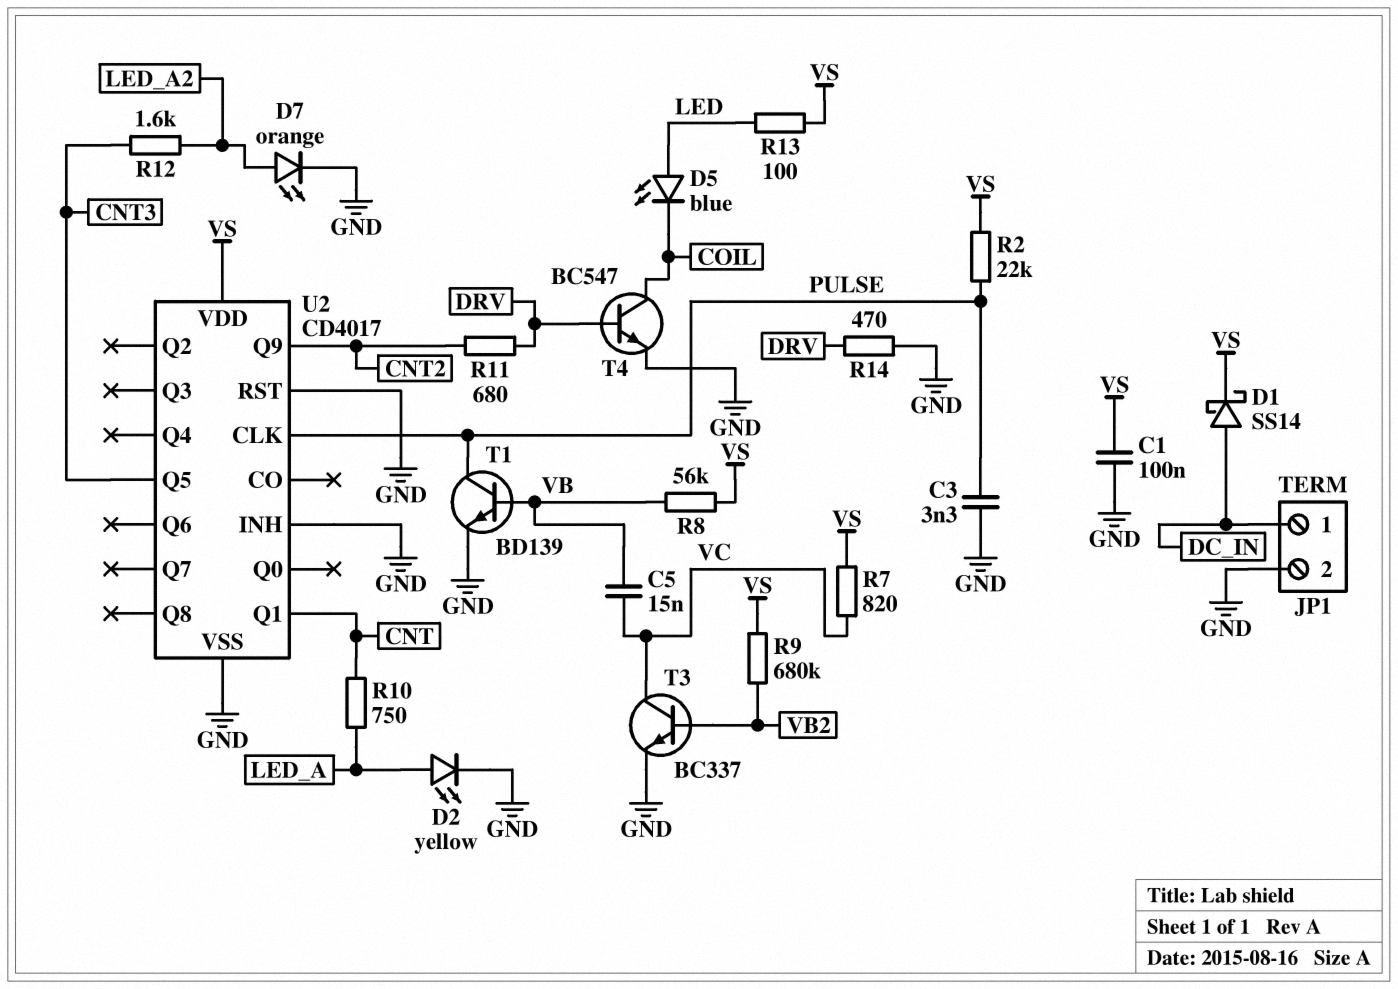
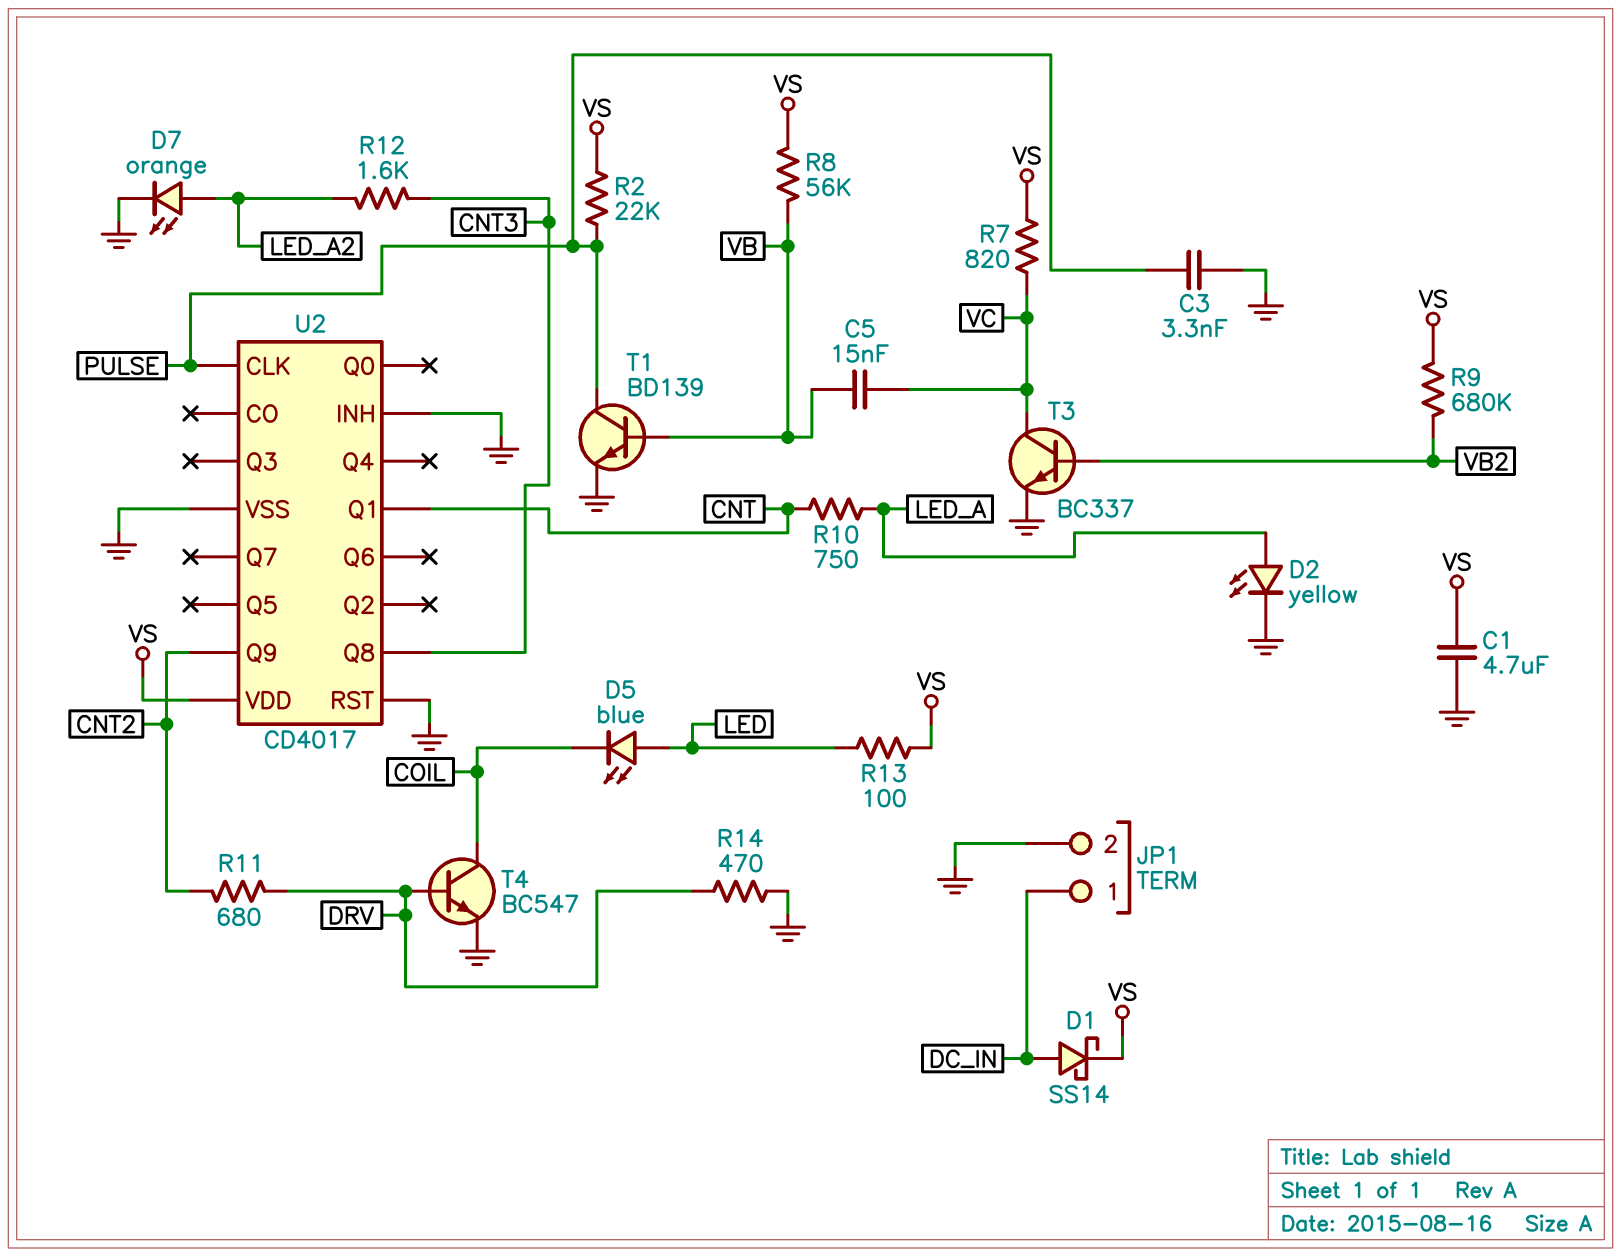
C1: 100nF (GND, VS) -> 4.7uF (GND, VS)
U2 pin Q5: CNT3 -> none
U2 pin Q8: none -> CNT3

